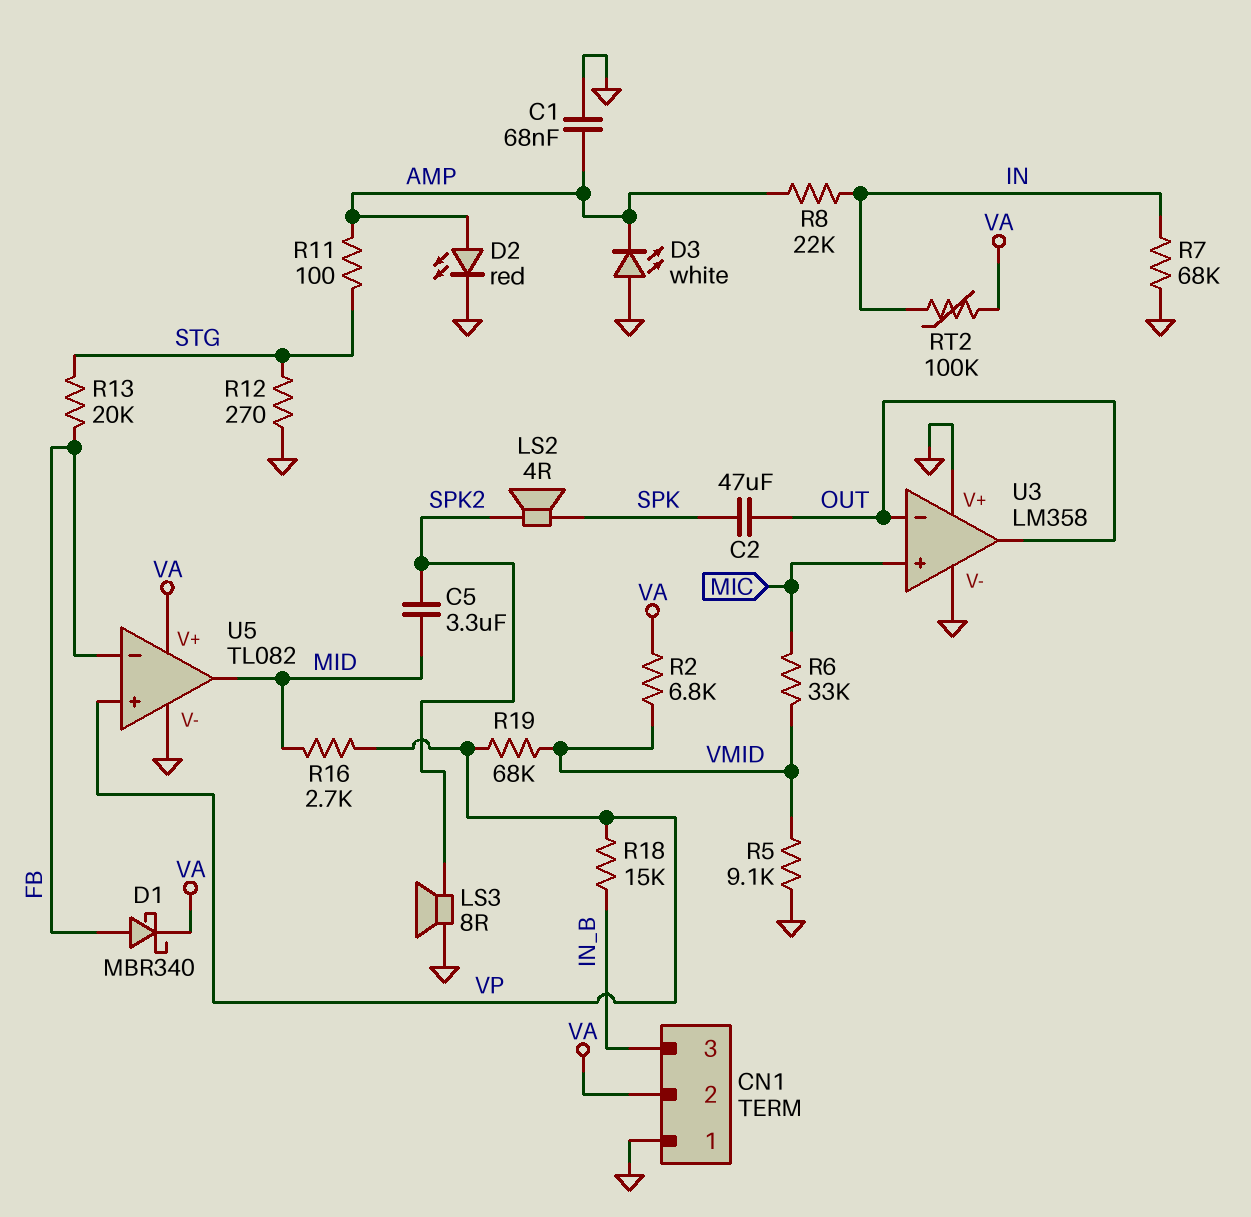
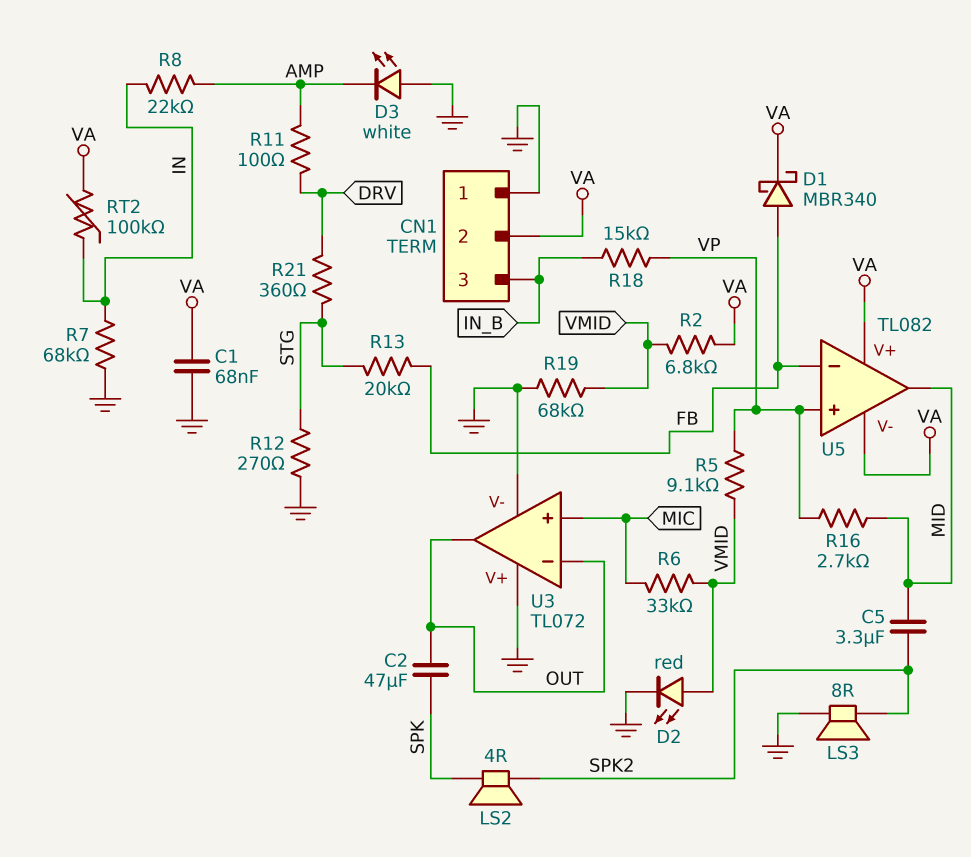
C1: 68nF (AMP, GND) -> 68nF (GND, VA)
D2: LED red (A AMP, K GND) -> LED red (A VMID, K GND)
R5: 9.1k (GND, VMID) -> 9.1k (VMID, VP)
R11: 100 (AMP, STG) -> 100 (AMP, DRV)
R19: 68k (VMID, VP) -> 68k (GND, VMID)
R21: none -> 360 (DRV, STG)
U3: LM358 -> TL072
U5 pin V-: GND -> VA

